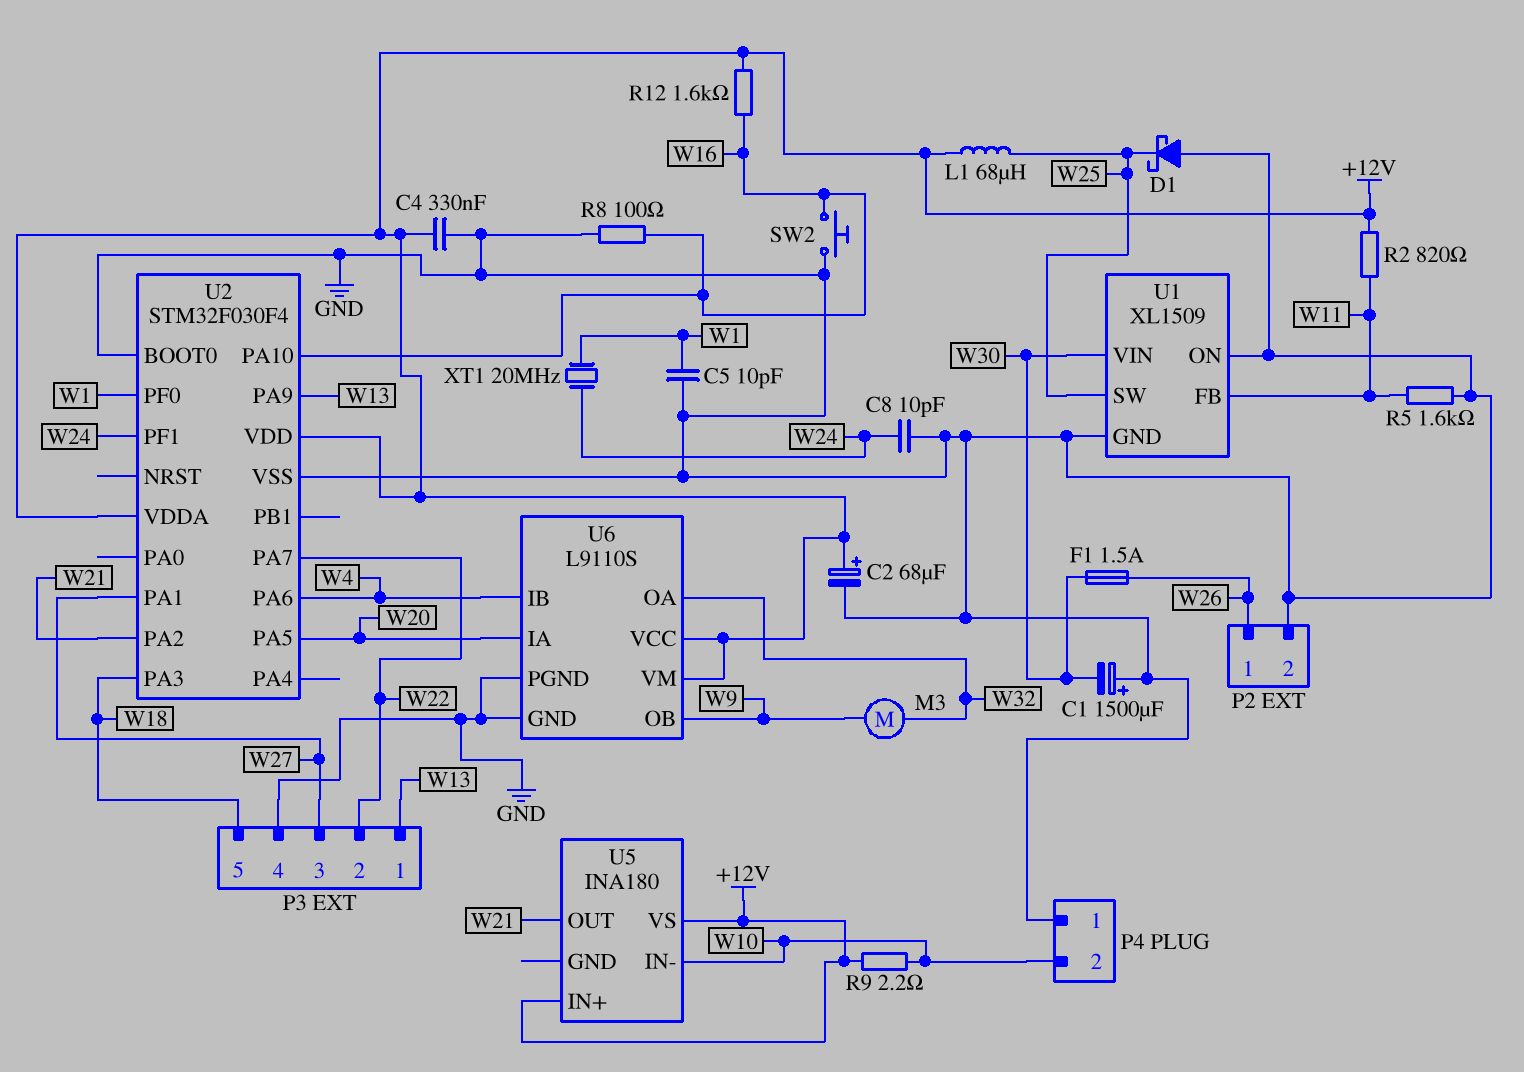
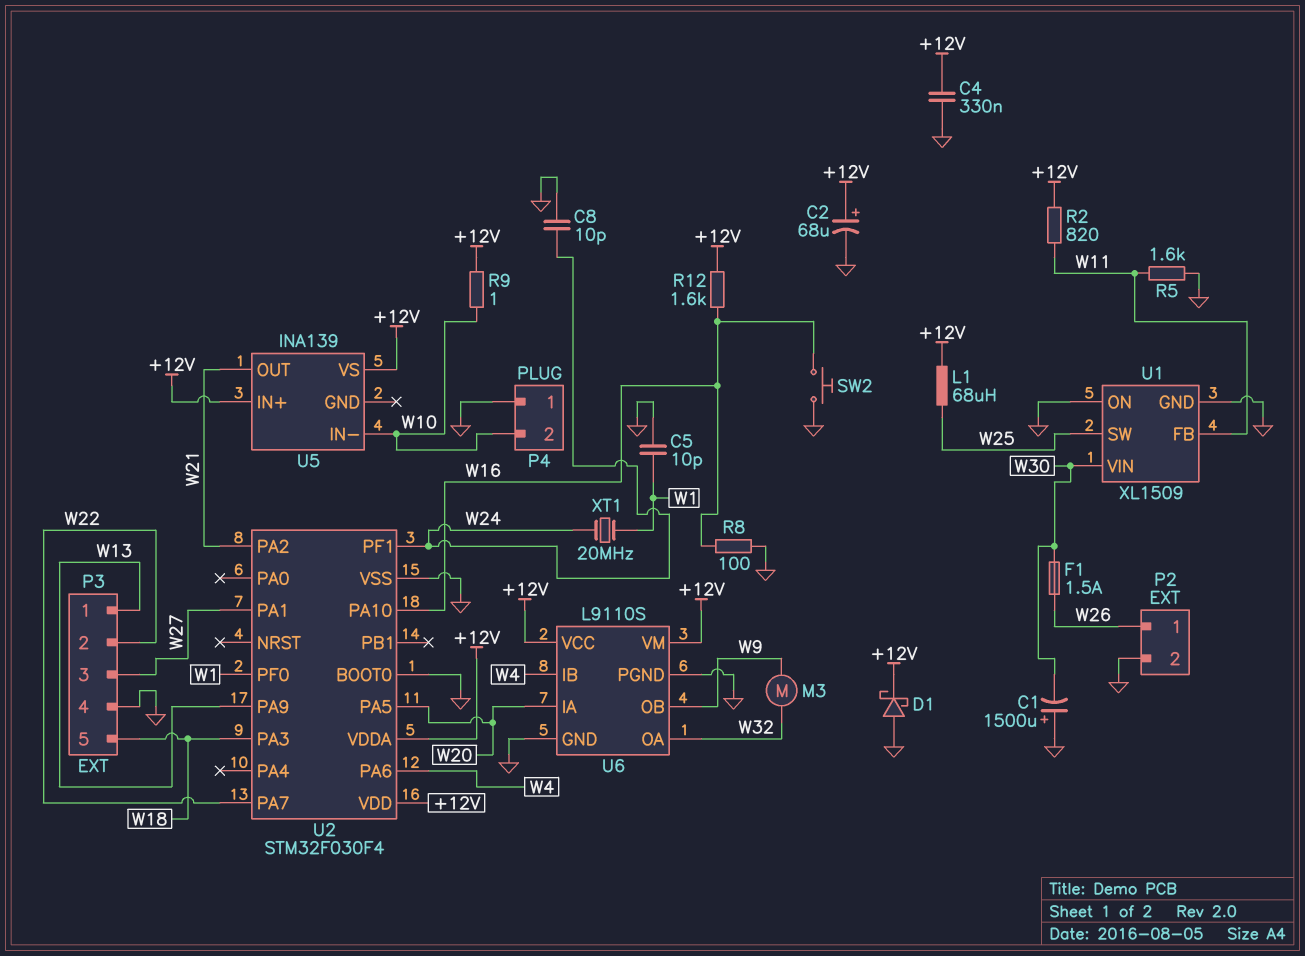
D1: schottky (A GND, K W25) -> schottky (A GND, K +12V)
R9: 2.2 (+12V, W10) -> 1 (+12V, W10)
U5: INA180 -> INA139

